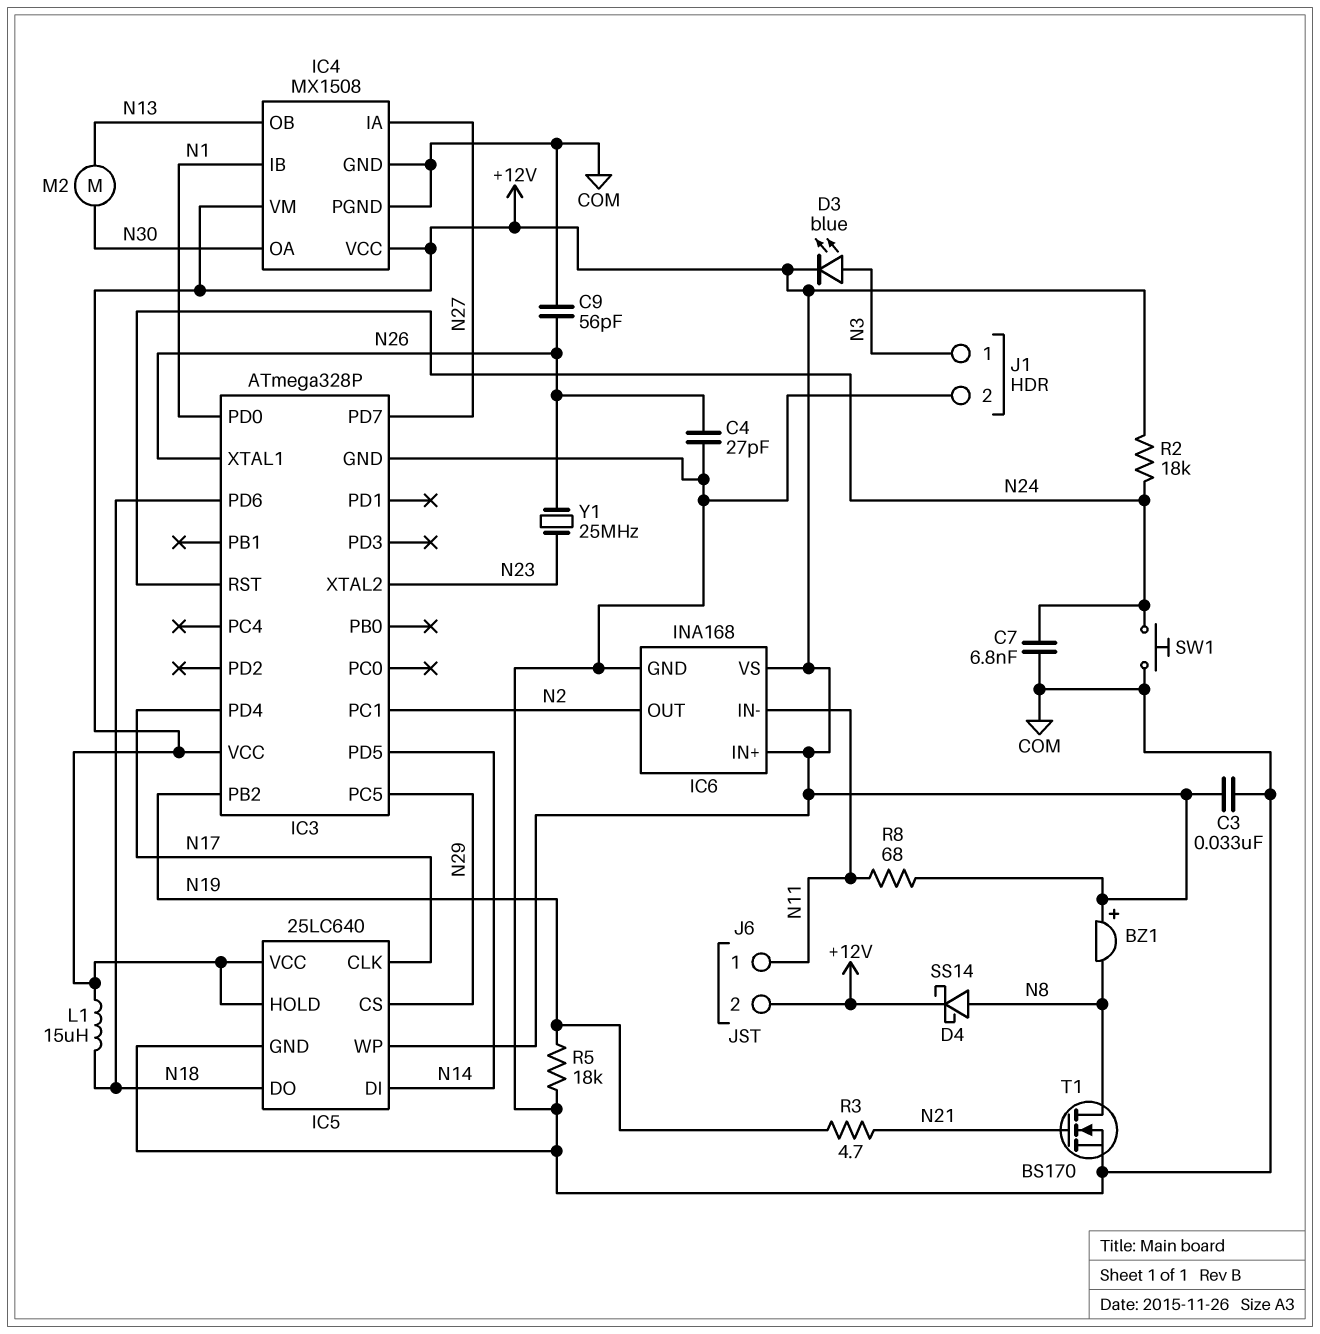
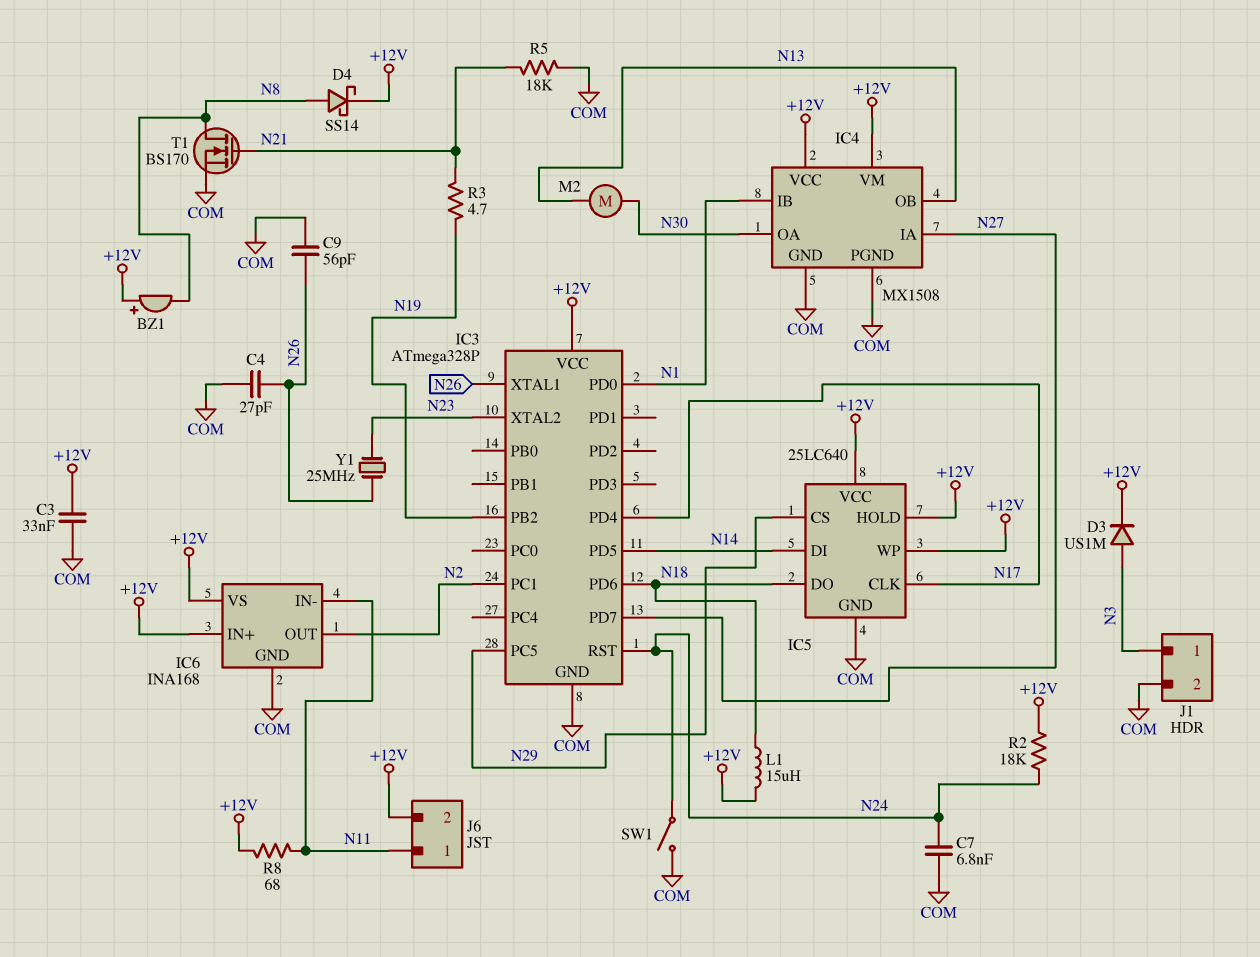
D3: LED blue (A N3, K +12V) -> diode US1M (A N3, K +12V)
R5: 18k (COM, N19) -> 18k (COM, N21)
SW1: button (COM, N24) -> switch (COM, N24)

